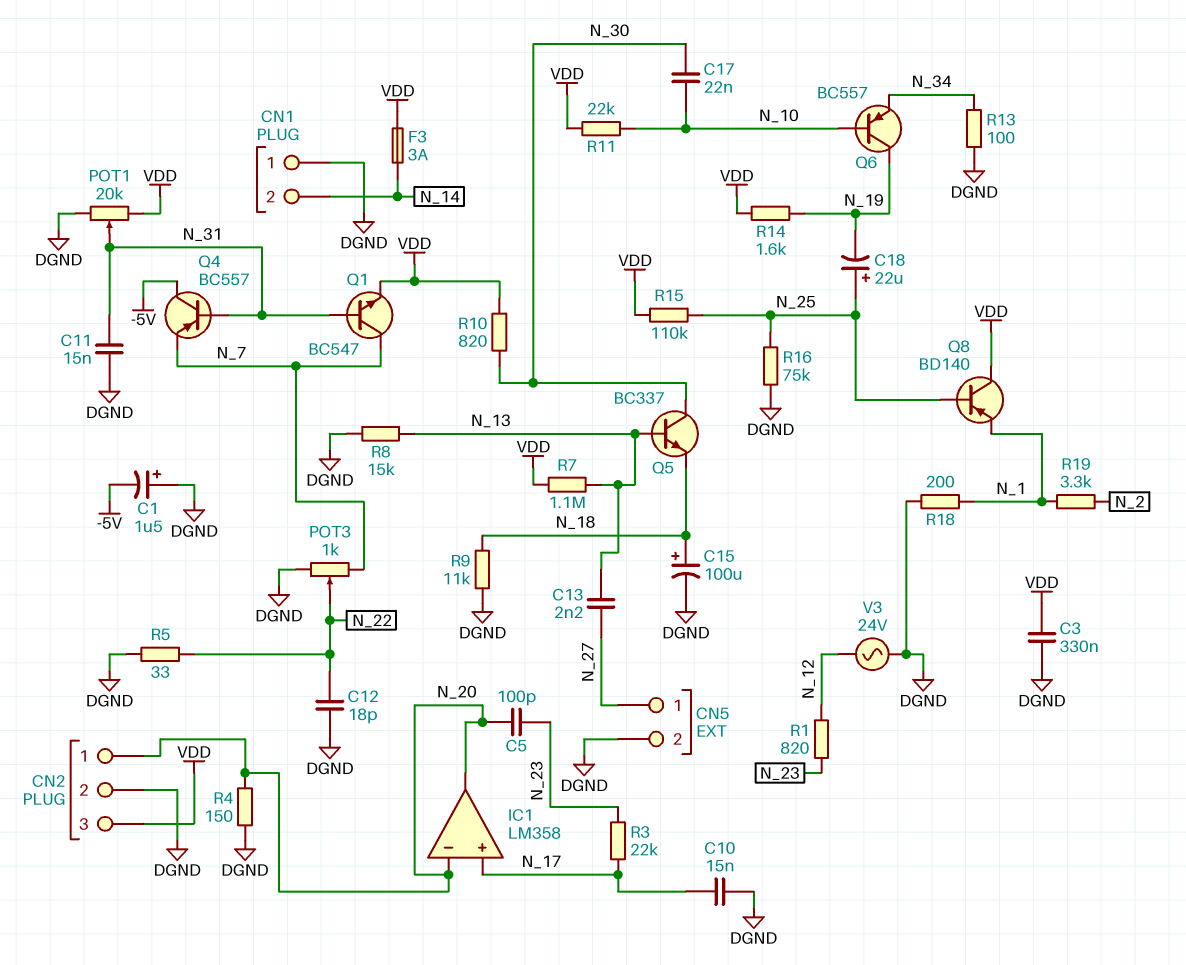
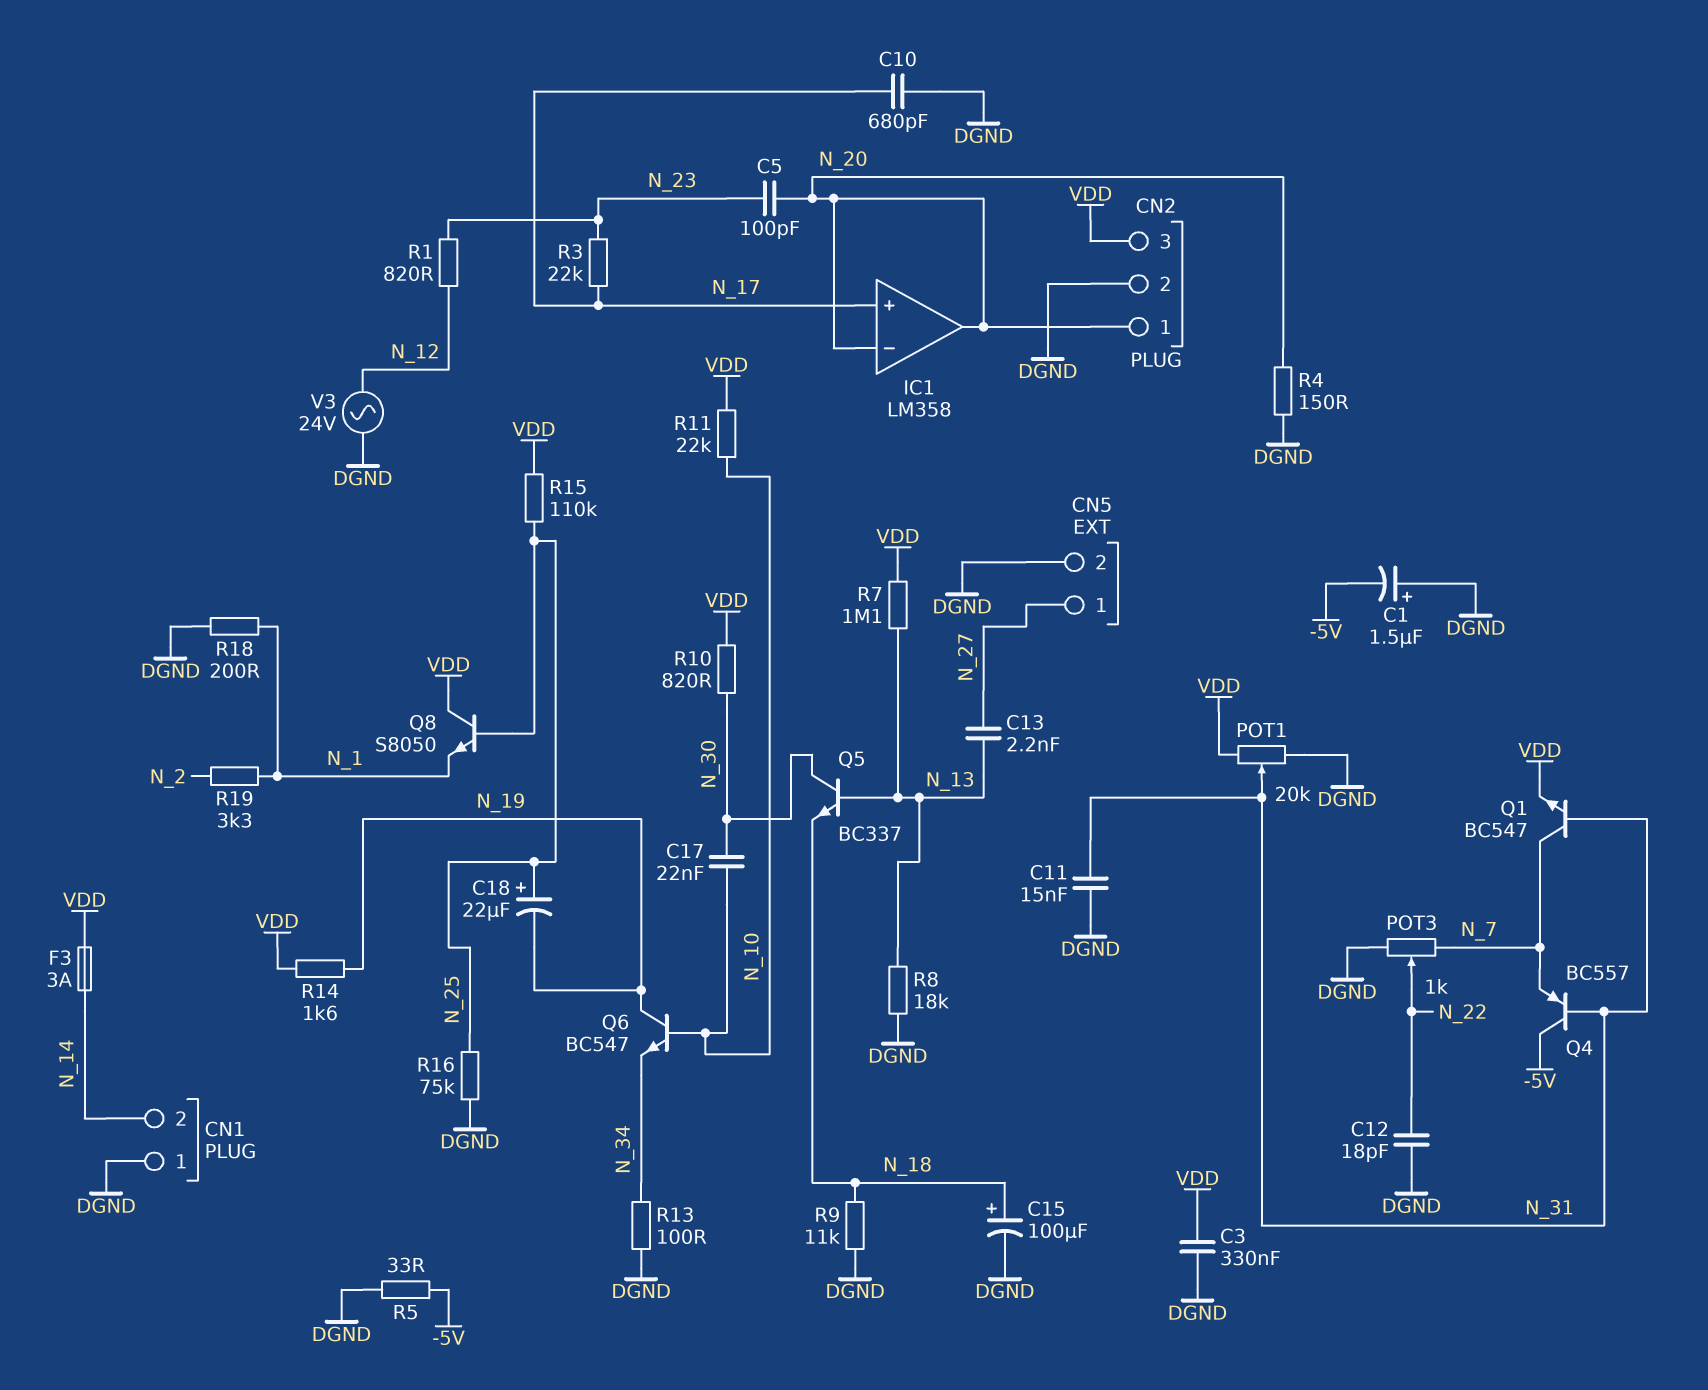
C10: 15nF (DGND, N_17) -> 680pF (DGND, N_17)
Q6: PNP BC557 (B N_10, C N_19, E N_34) -> NPN BC547 (B N_10, C N_19, E N_34)
Q8: PNP BD140 (B N_25, C VDD, E N_1) -> NPN S8050 (B N_25, C VDD, E N_1)
R5: 33 (DGND, N_22) -> 33 (-5V, DGND)
R8: 15k (DGND, N_13) -> 18k (DGND, N_13)

